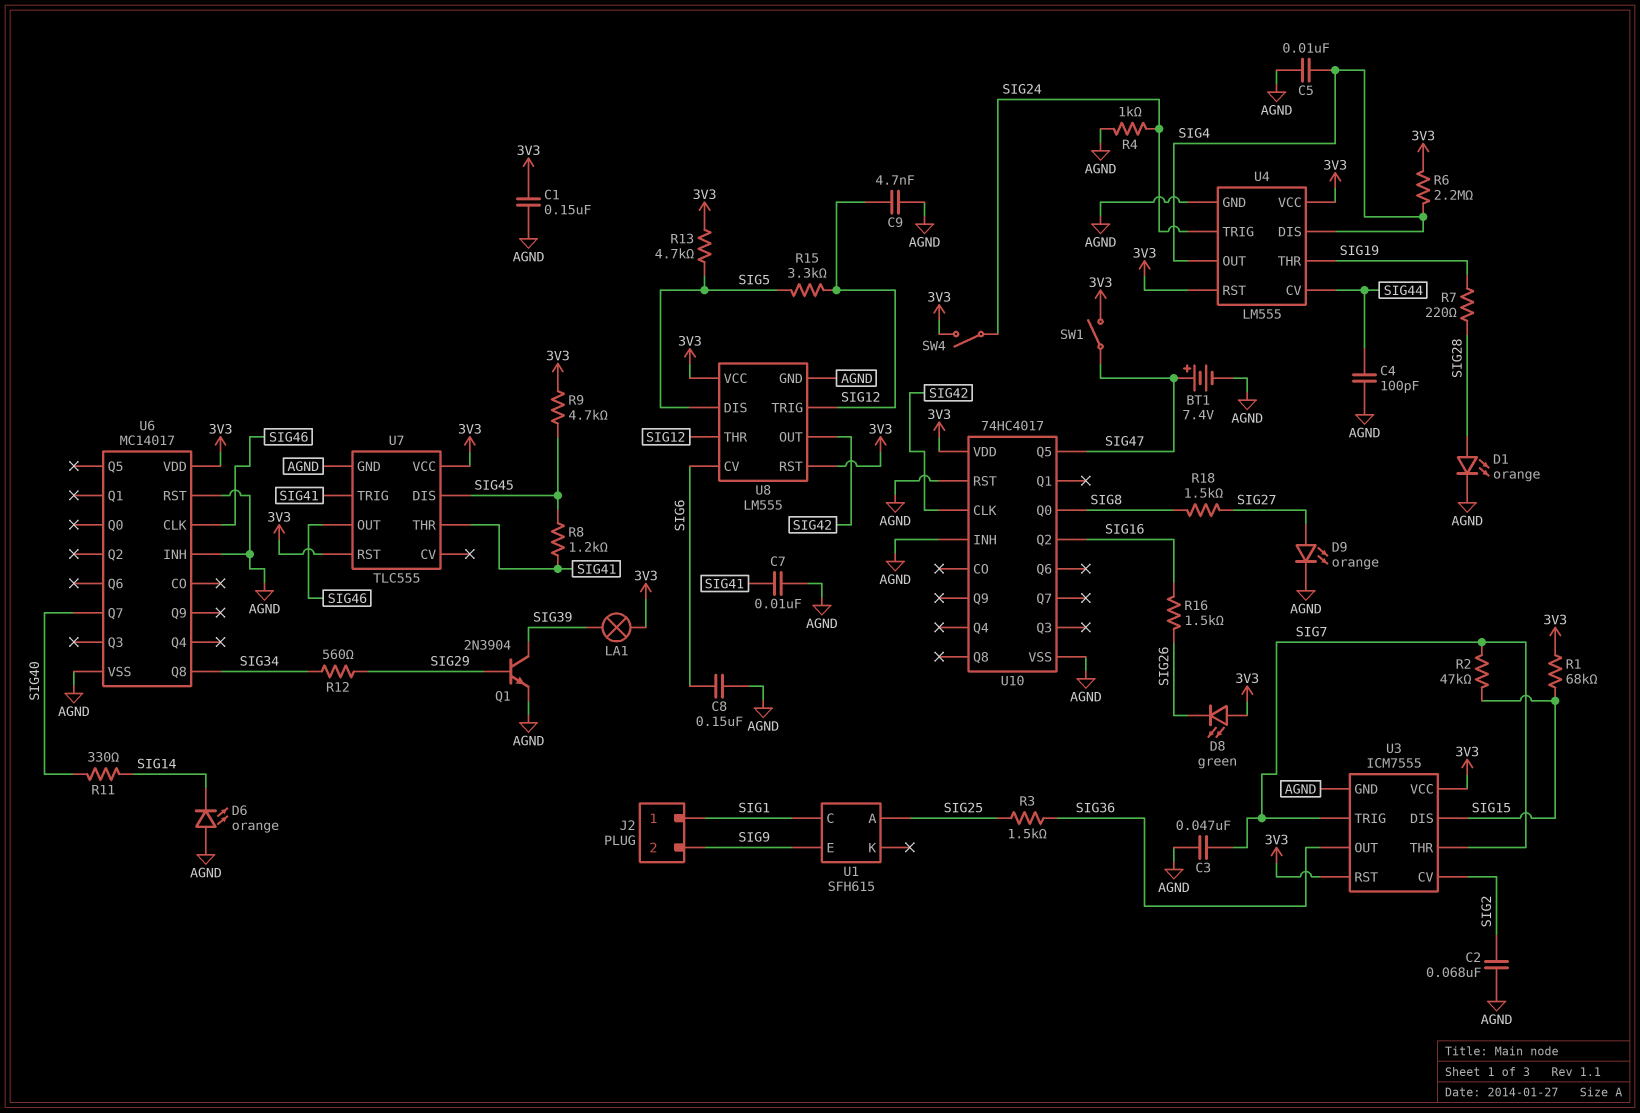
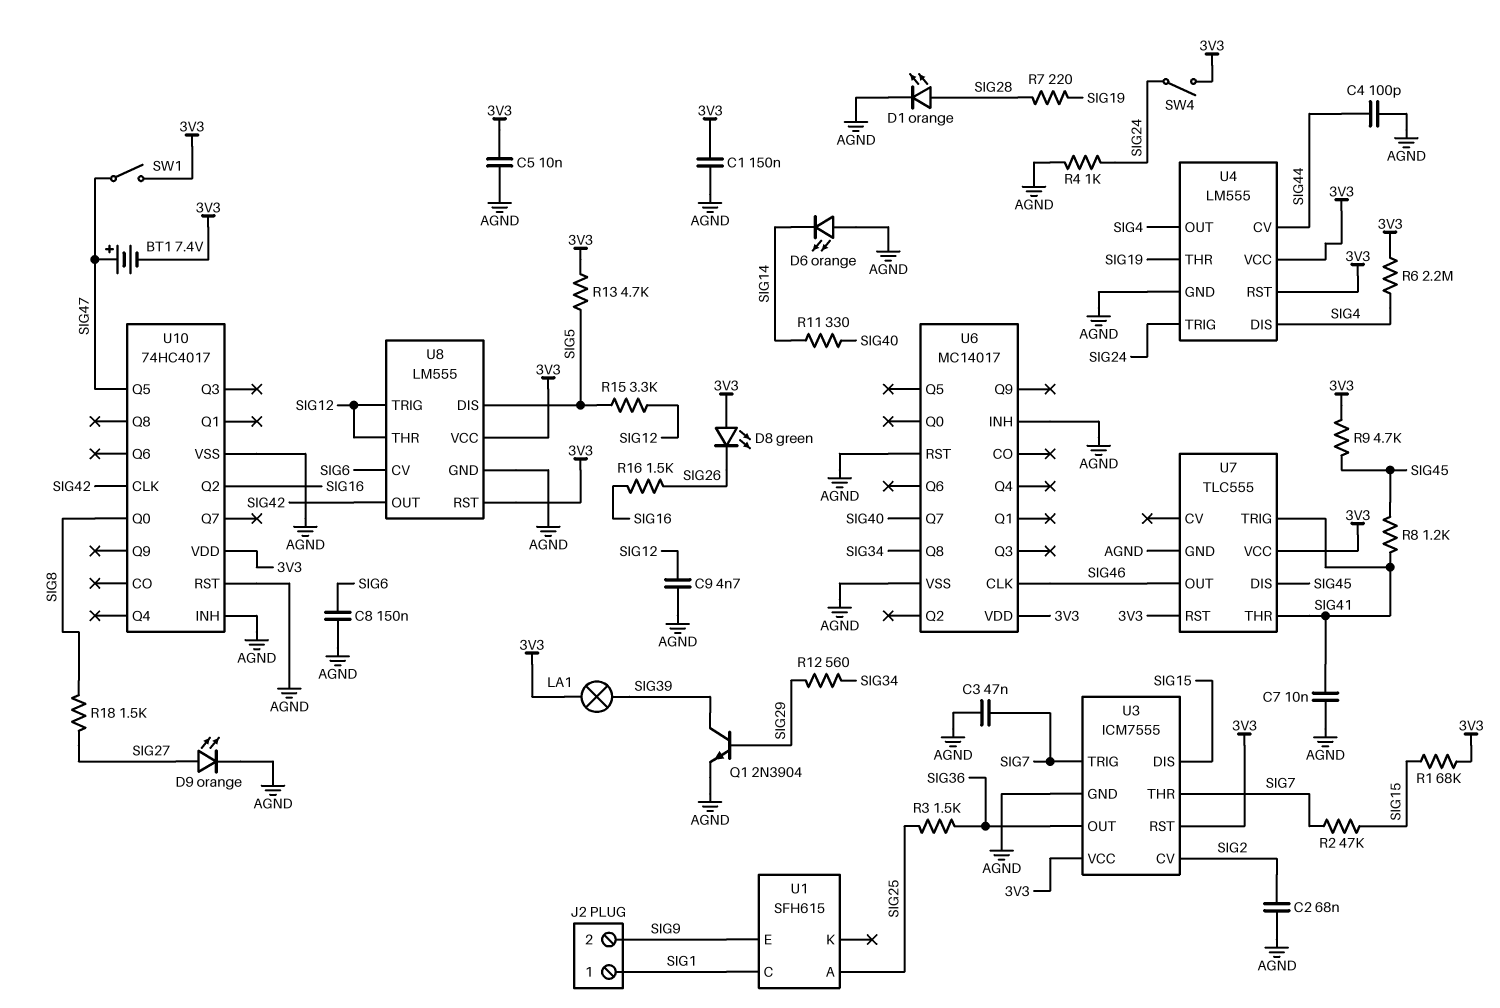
BT1: 7.4V (plus SIG47, minus AGND) -> 7.4V (plus SIG47, minus 3V3)
C5: 10nF (AGND, SIG4) -> 10nF (3V3, AGND)

